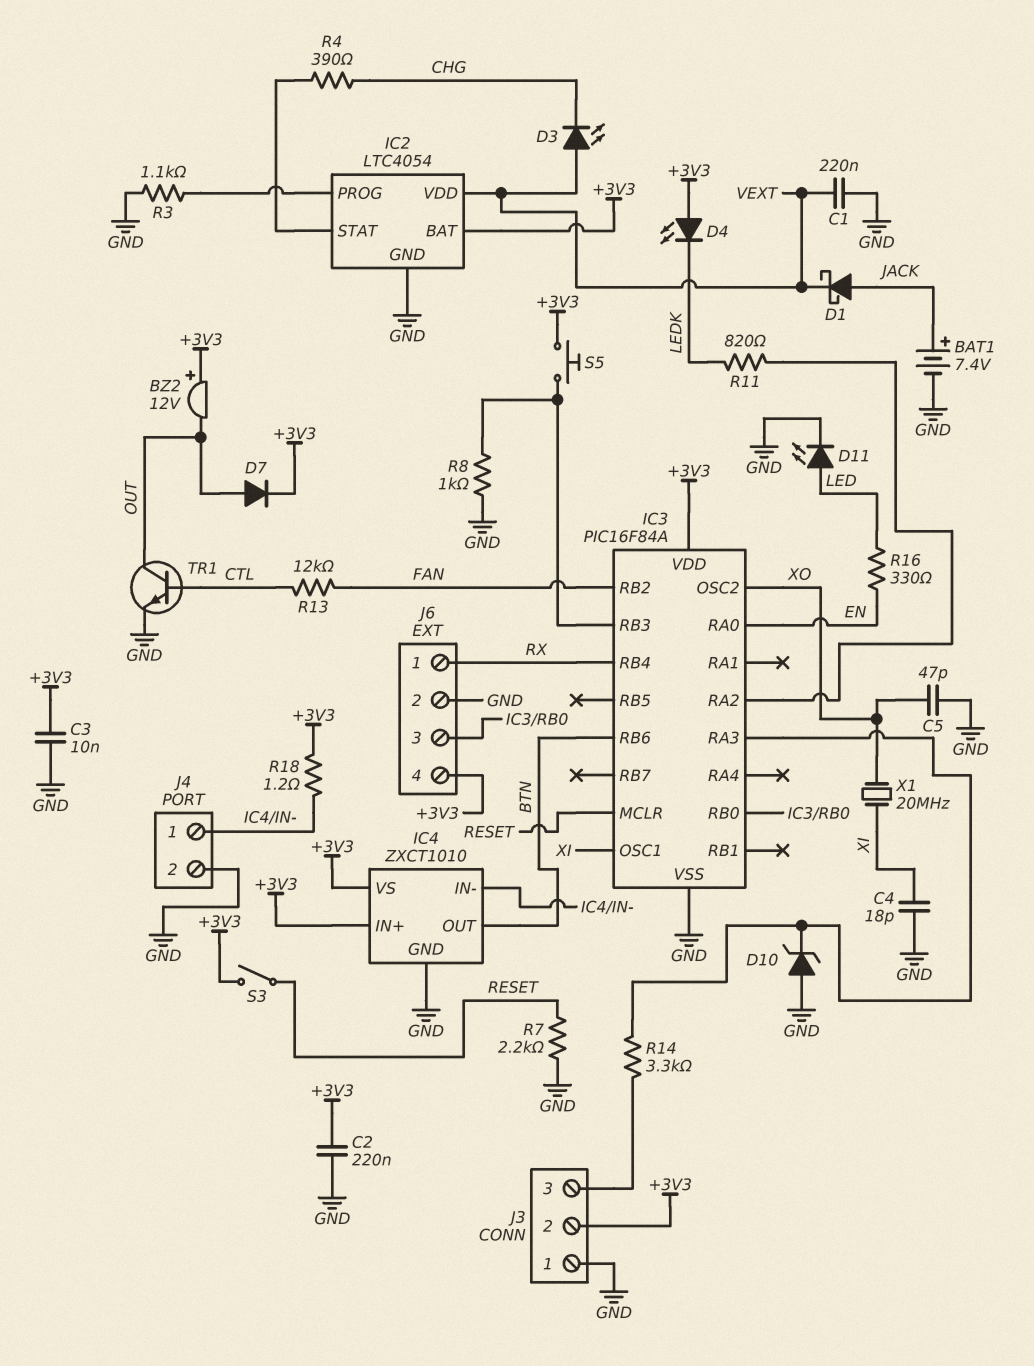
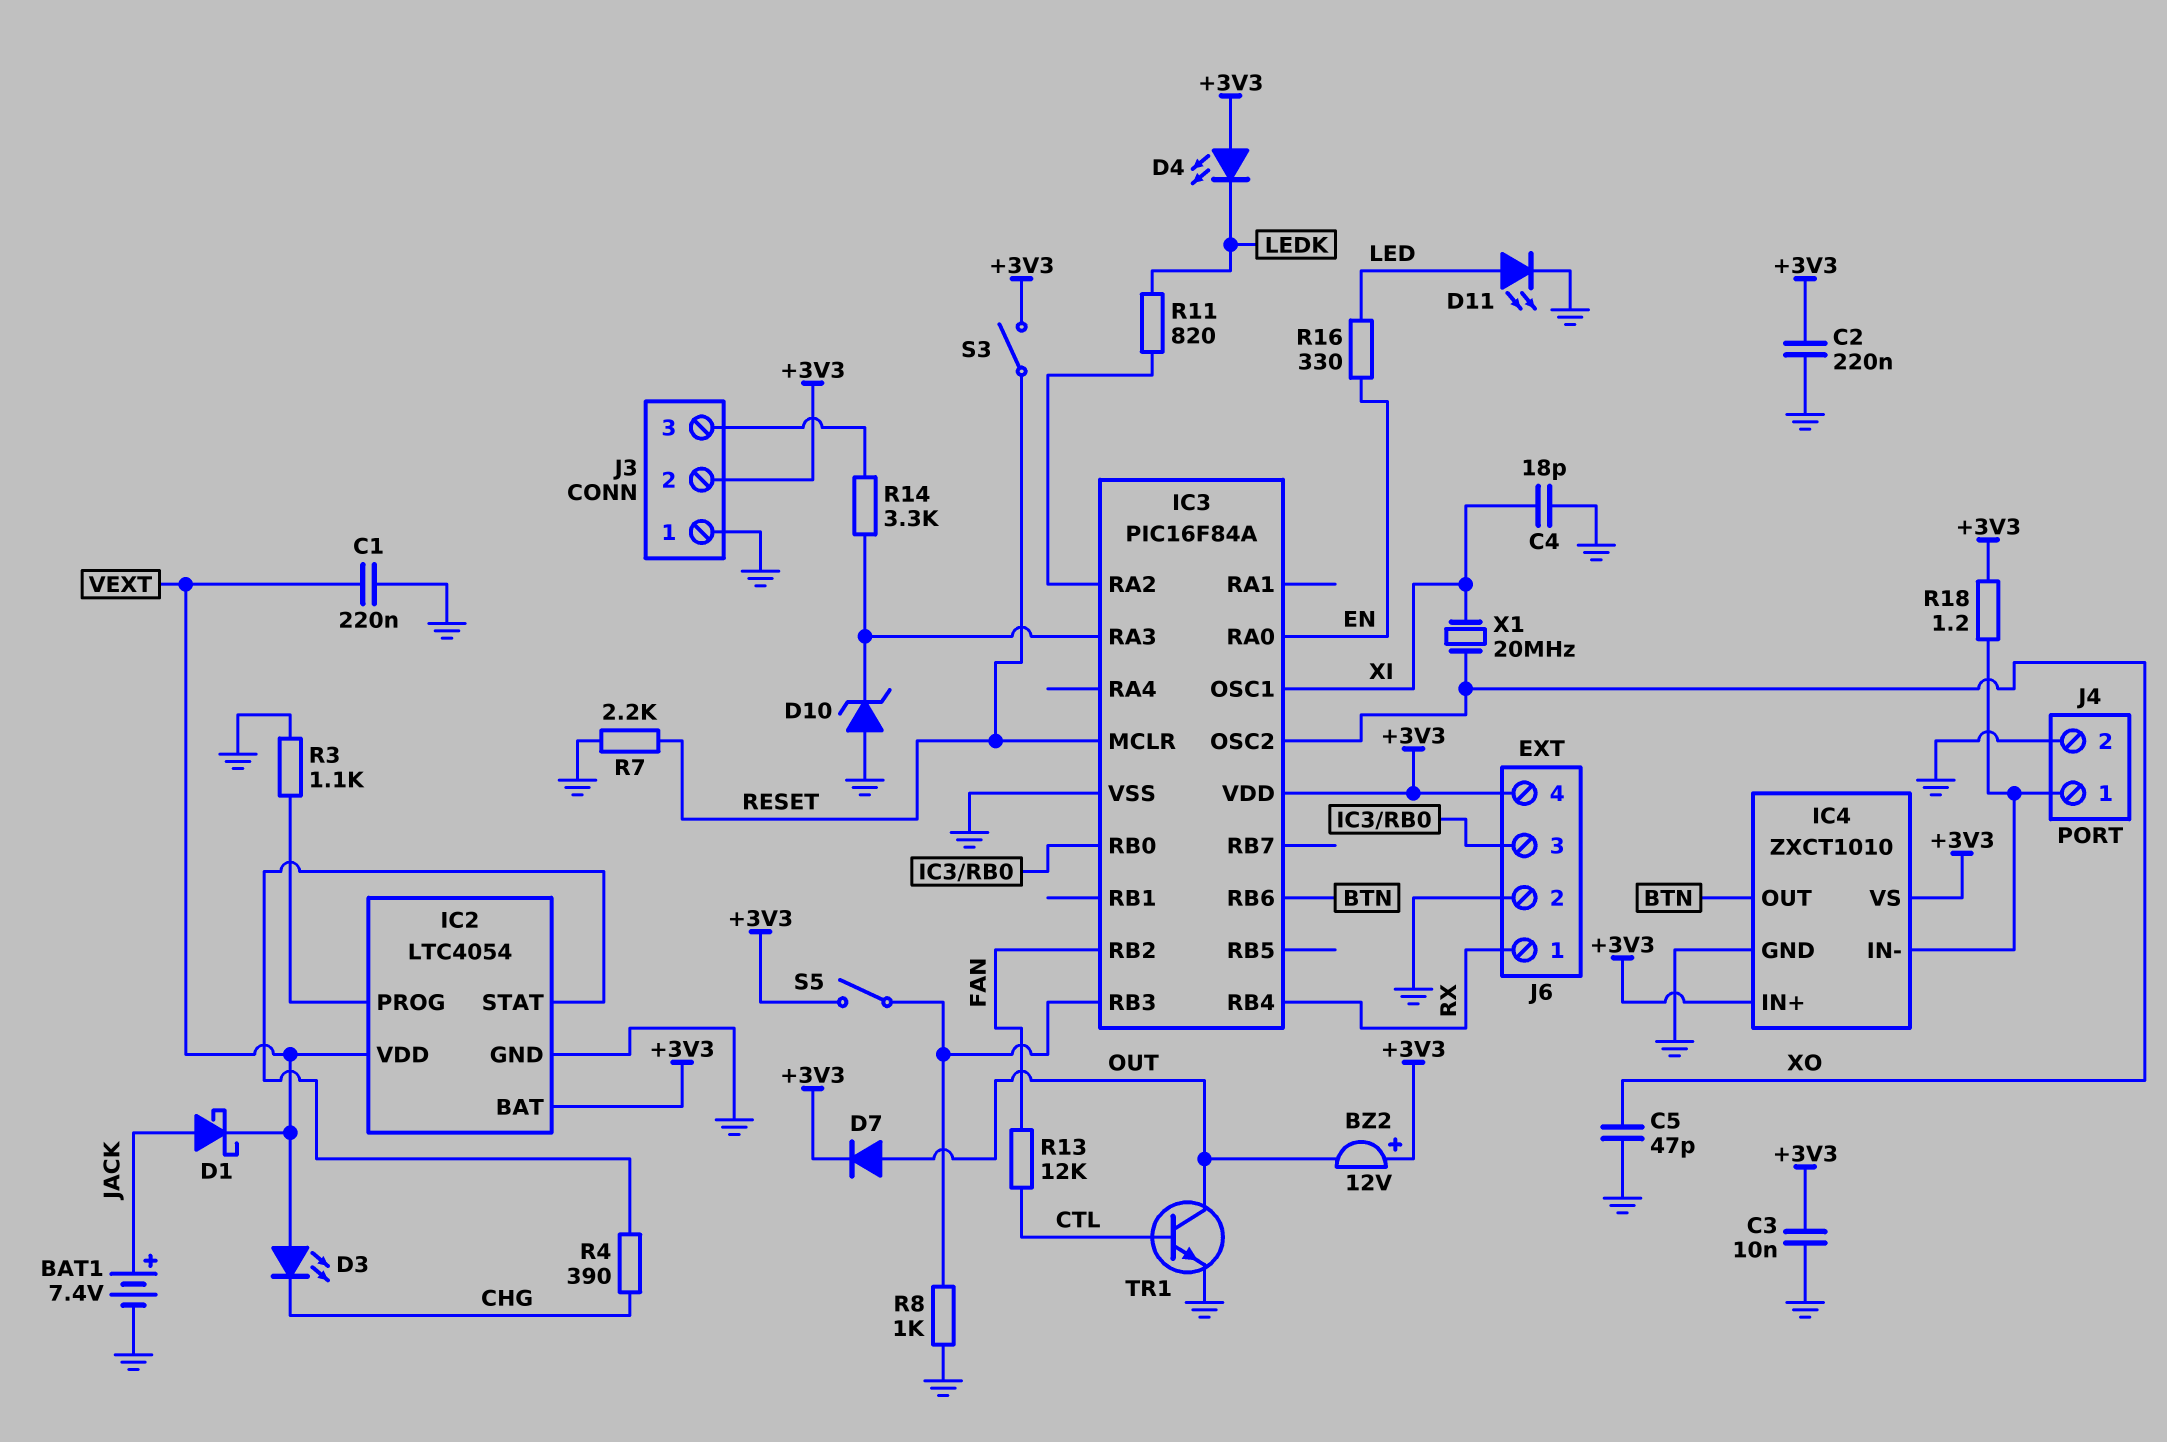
S5: button (+3V3, IC3/RB3) -> switch (+3V3, IC3/RB3)

